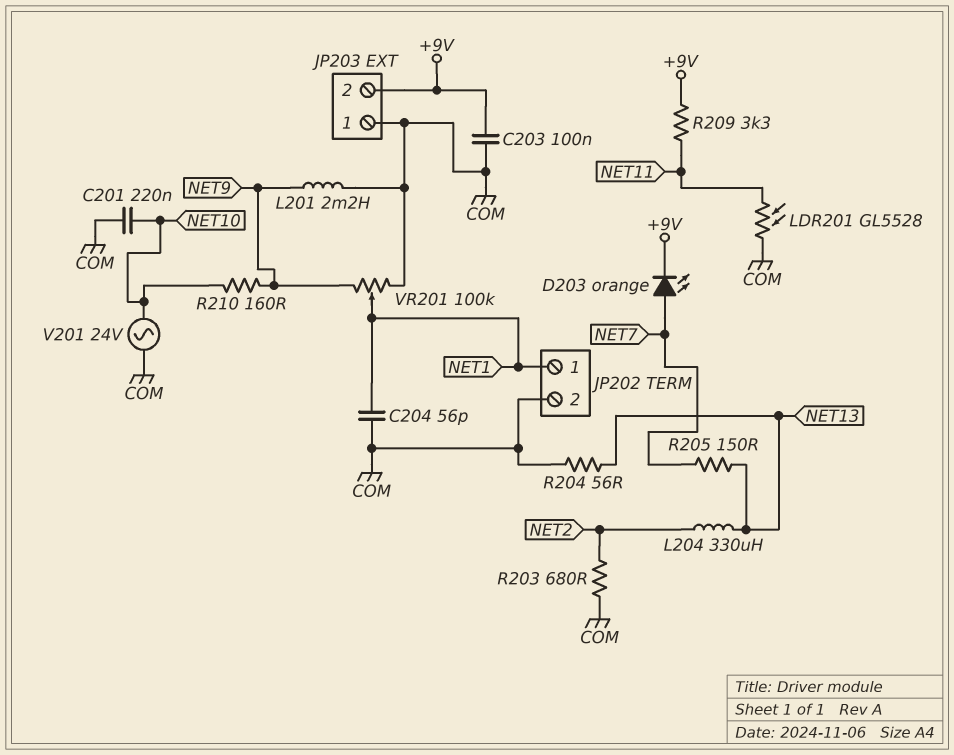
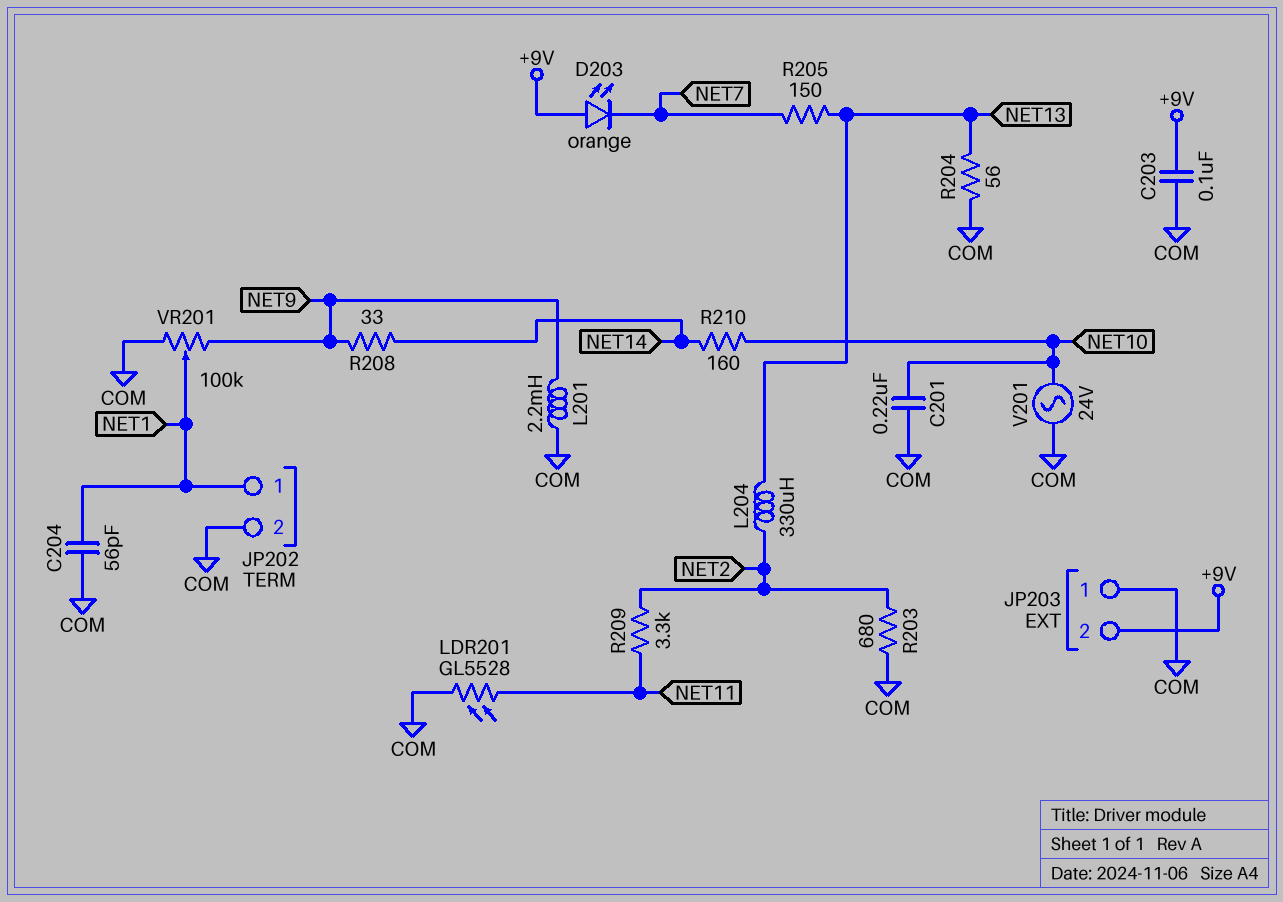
D203: LED orange (A NET7, K +9V) -> LED orange (A +9V, K NET7)
R208: none -> 33 (NET9, NET14)
R209: 3.3k (+9V, NET11) -> 3.3k (NET2, NET11)
R210: 160 (NET9, NET10) -> 160 (NET10, NET14)

